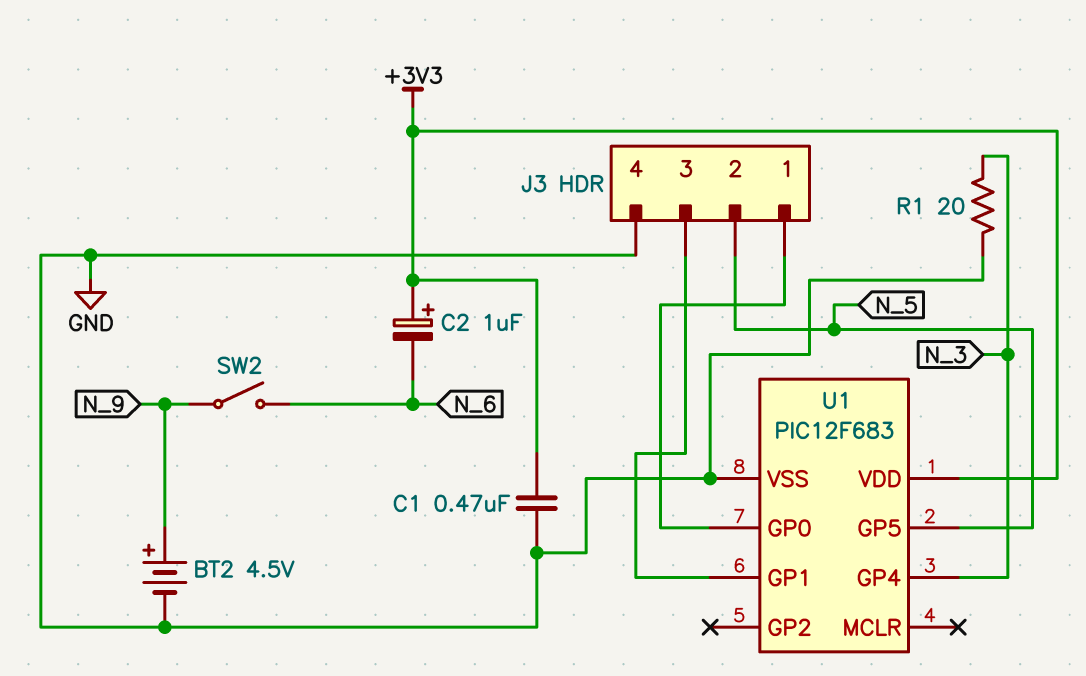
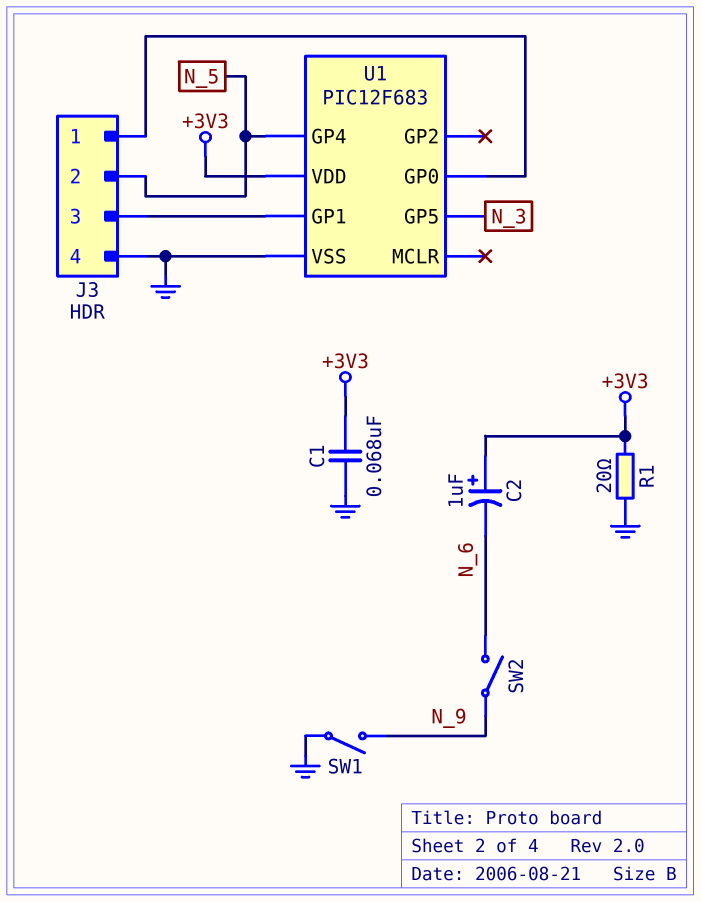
BT2: 4.5V (plus N_9, minus GND) -> none
C1: 470nF (+3V3, GND) -> 68nF (+3V3, GND)
R1: 20 (GND, N_3) -> 20 (+3V3, GND)
SW1: none -> switch (GND, N_9)
U1 pin GP4: N_3 -> N_5
U1 pin GP5: N_5 -> N_3

